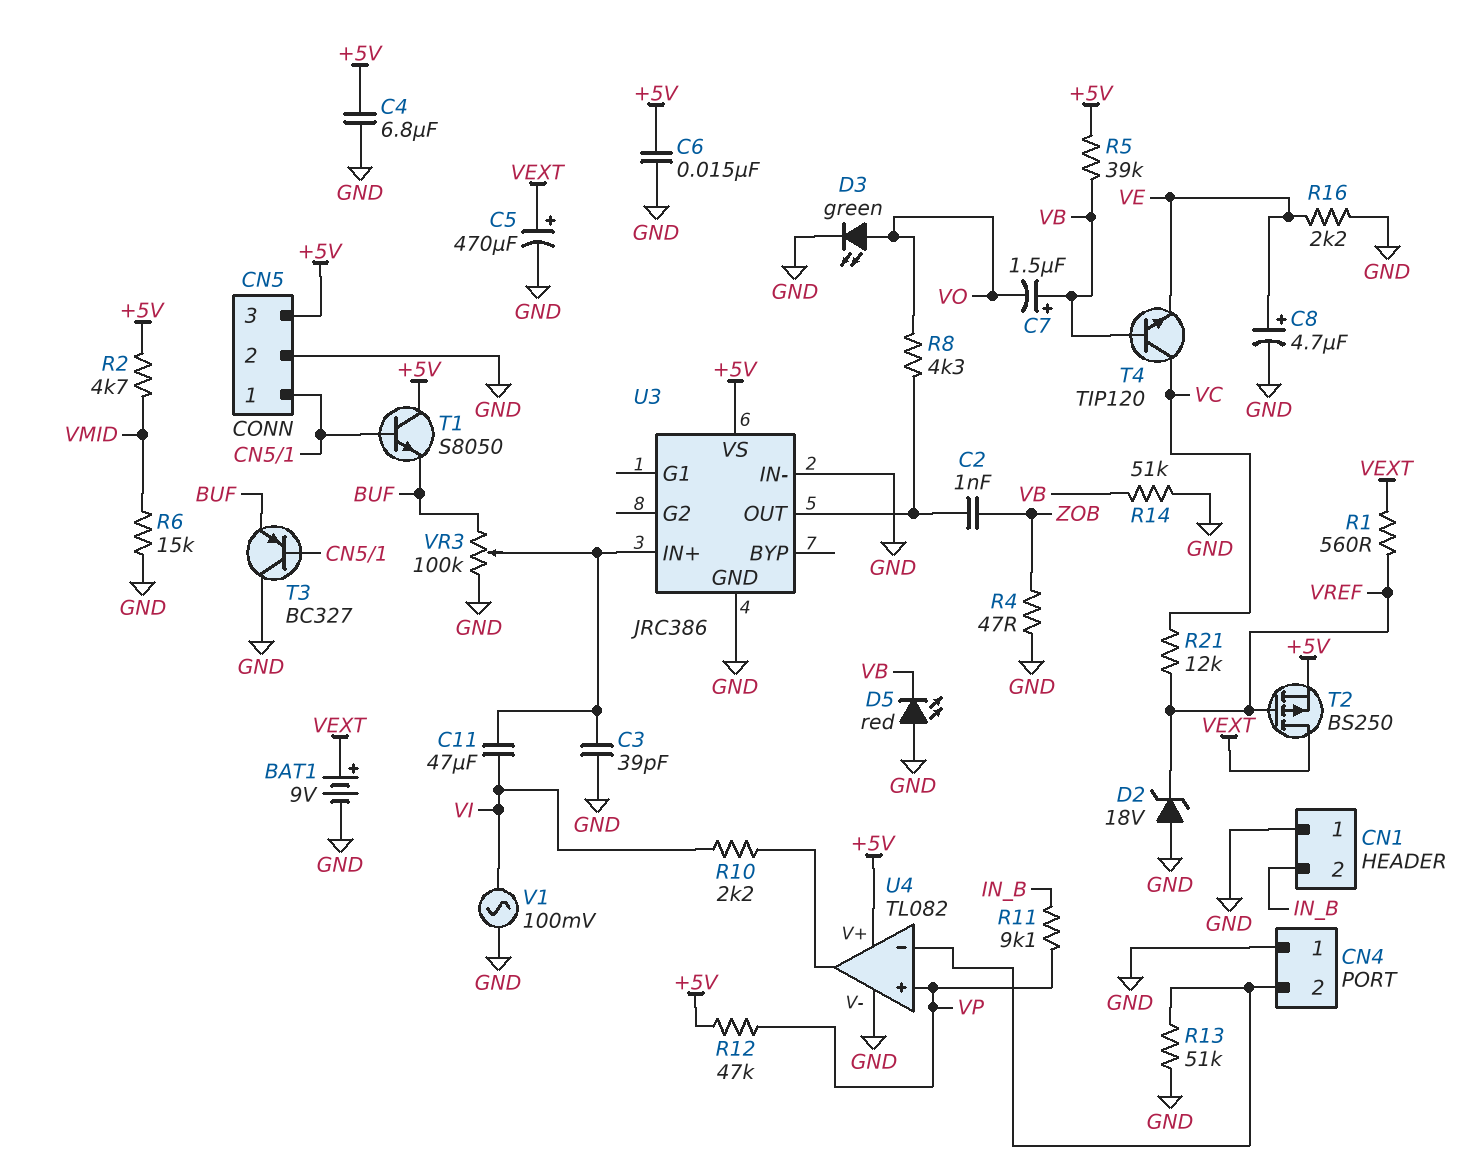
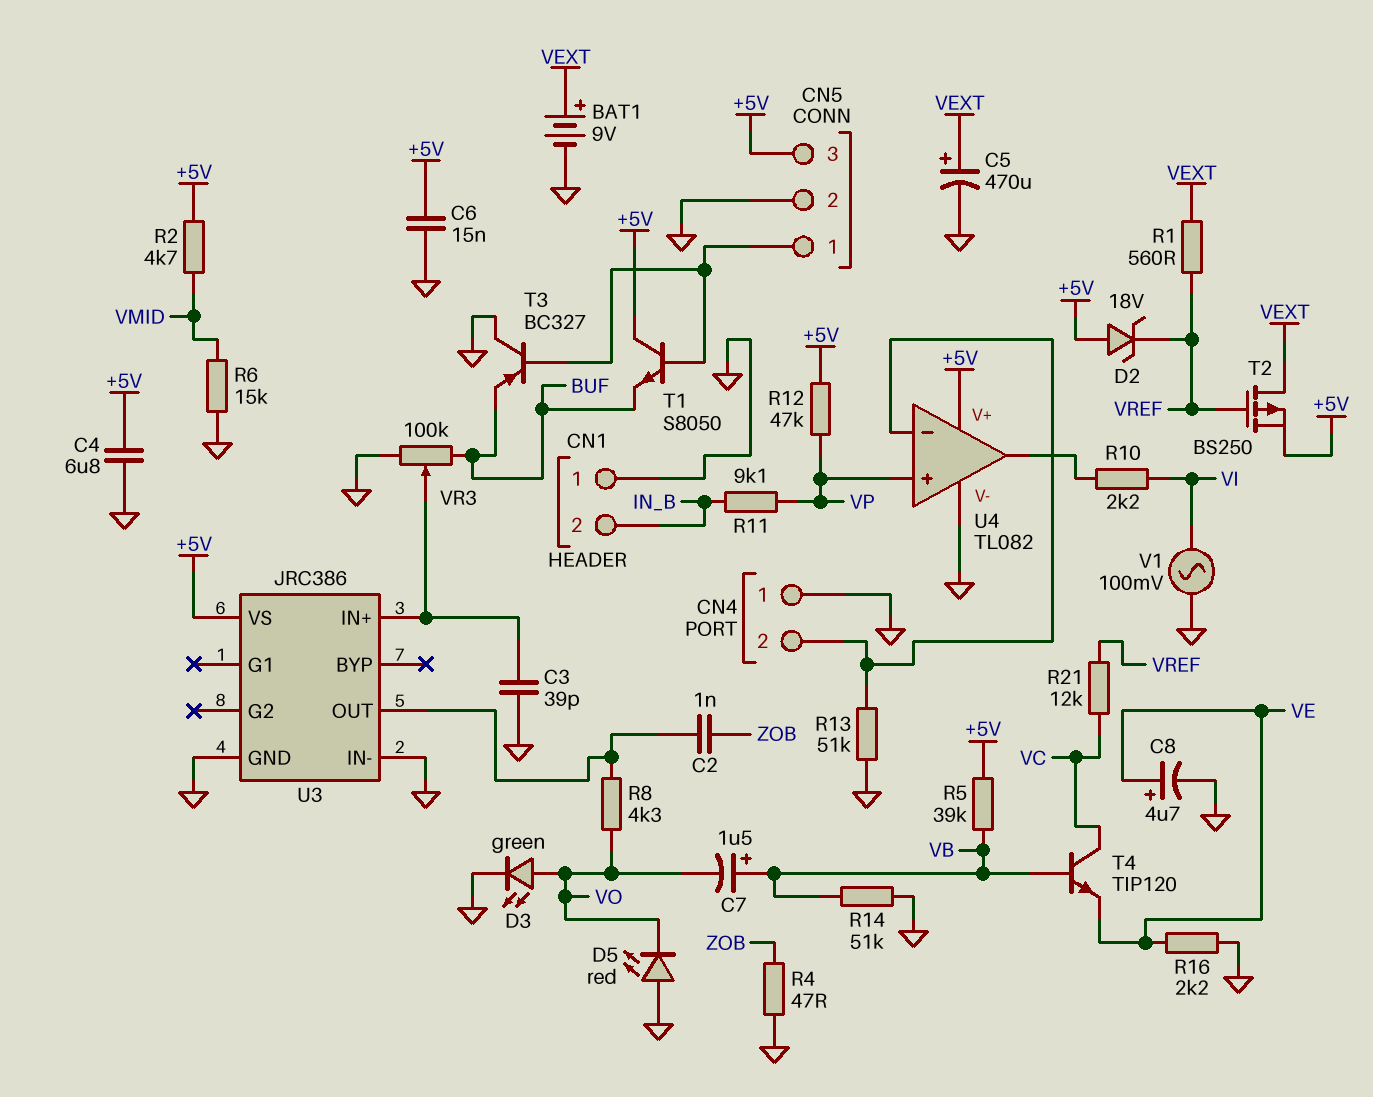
C11: 47uF (U3/IN+, VI) -> none
D2: zener 18V (A GND, K VREF) -> zener 18V (A +5V, K VREF)
D5: LED red (A GND, K VB) -> LED red (A GND, K VO)

